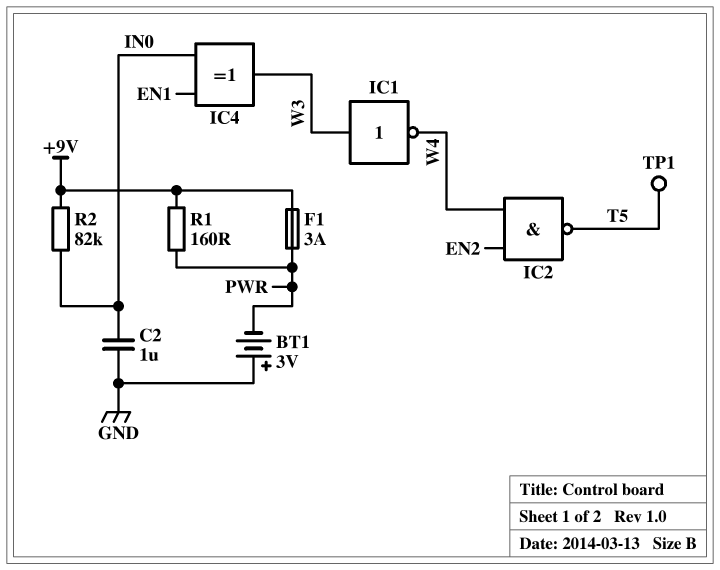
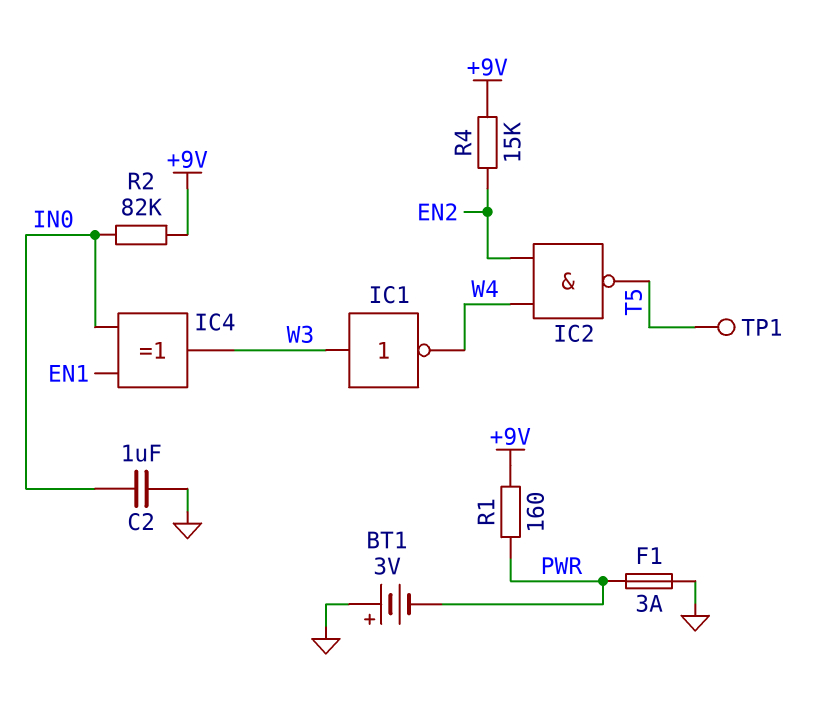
F1: 3A (+9V, PWR) -> 3A (GND, PWR)
R4: none -> 15k (+9V, EN2)

